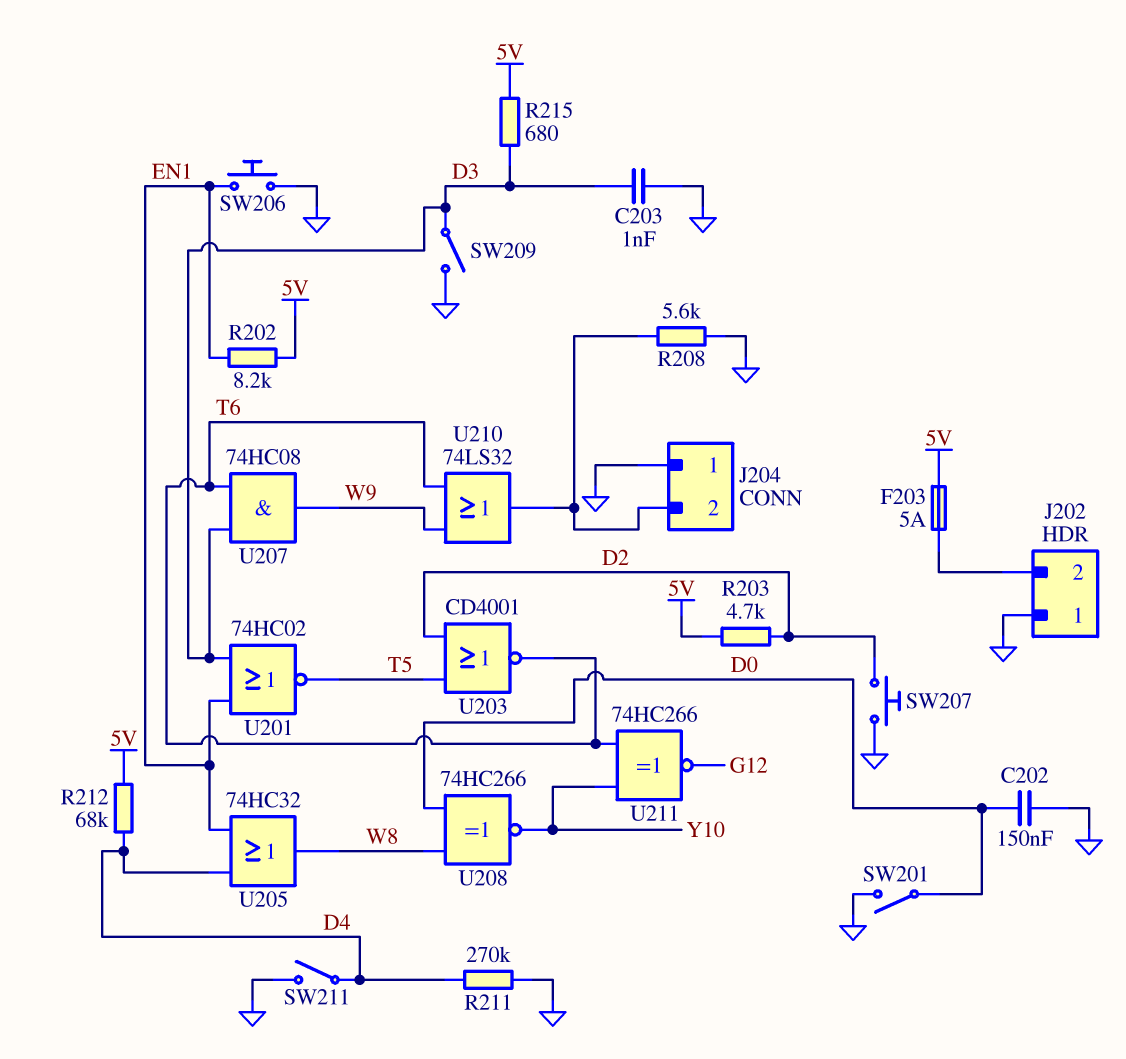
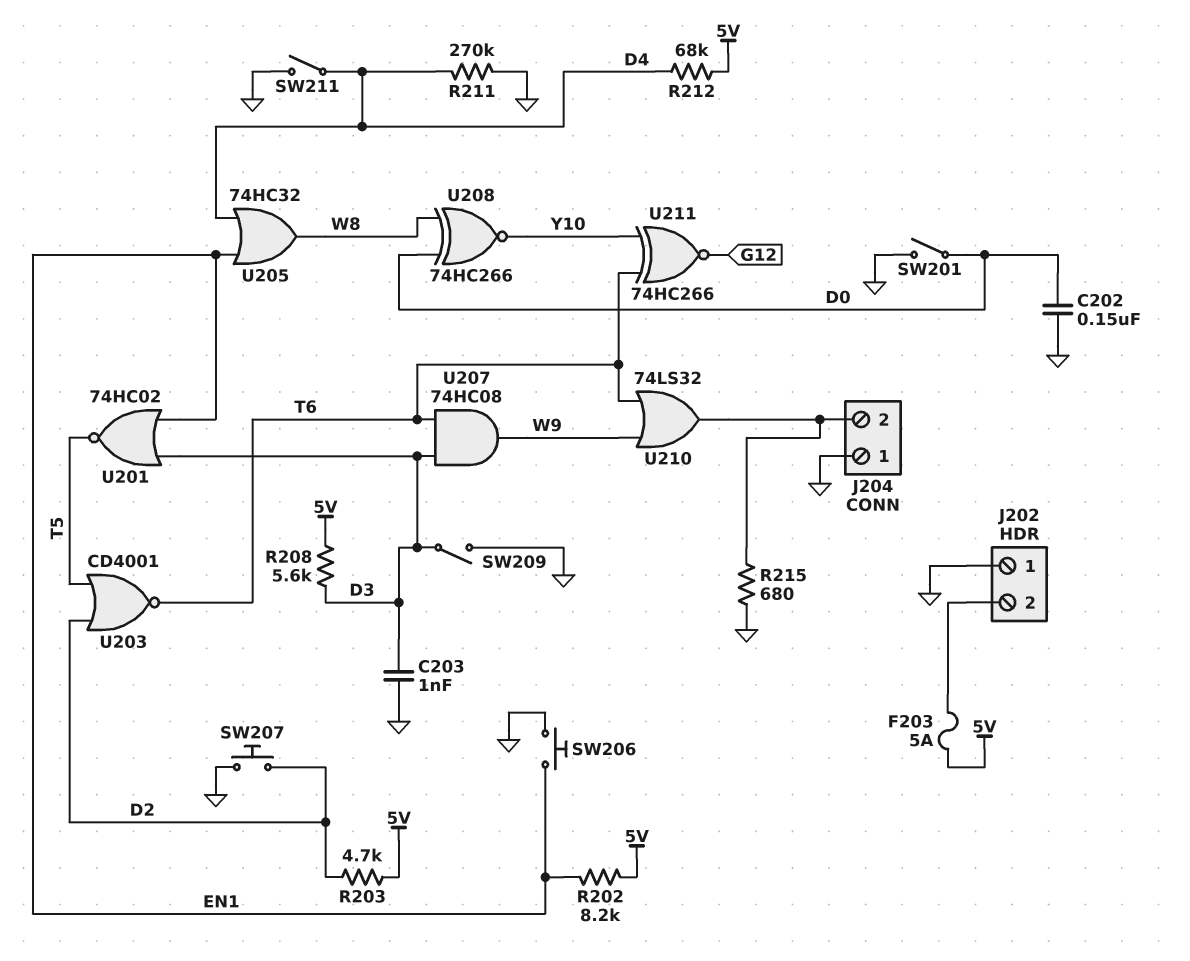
R208: 5.6k (GND, J204/2) -> 5.6k (5V, D3)
R215: 680 (5V, D3) -> 680 (GND, J204/2)

